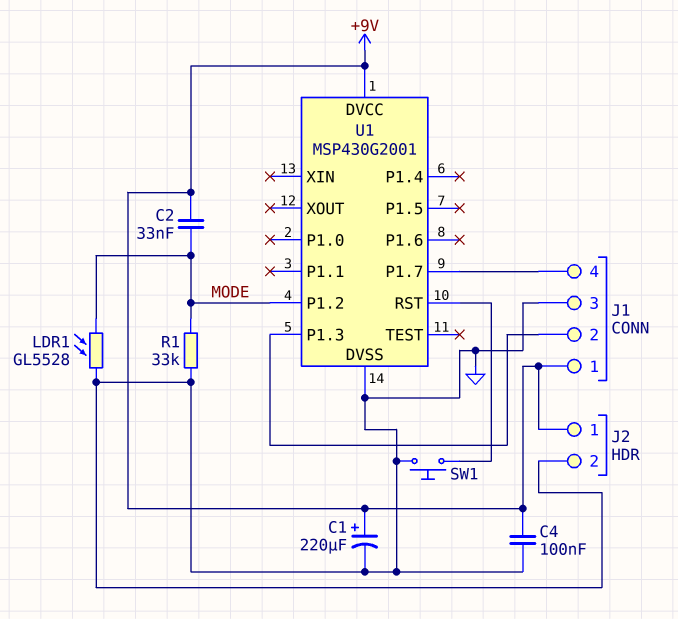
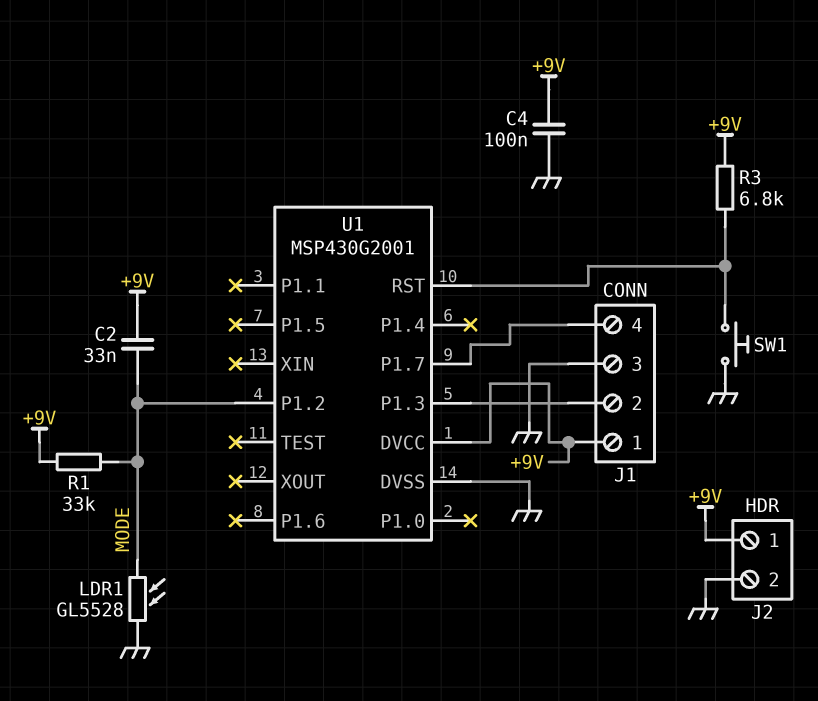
C1: 220uF (plus +9V, minus GND) -> none
R1: 33k (GND, MODE) -> 33k (+9V, MODE)
R3: none -> 6.8k (+9V, U1/RST)

